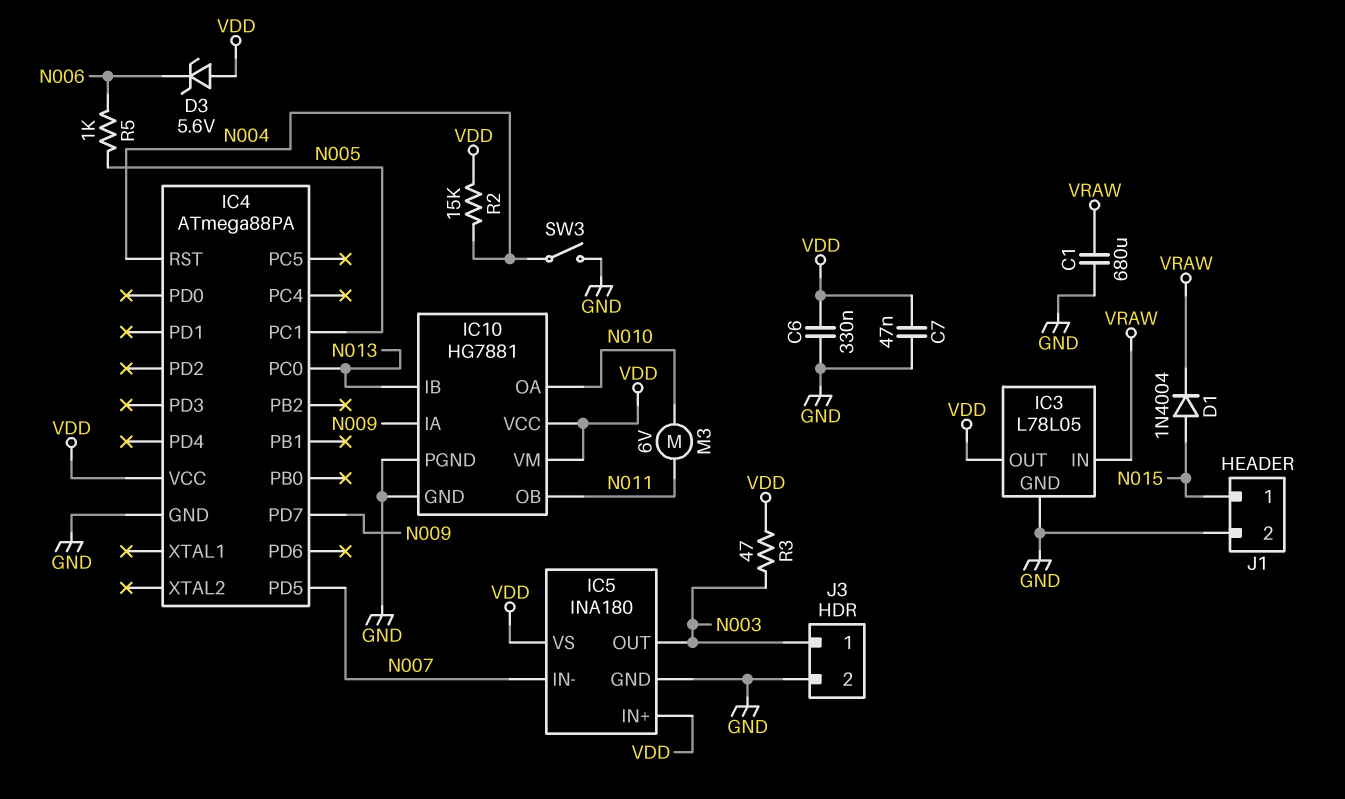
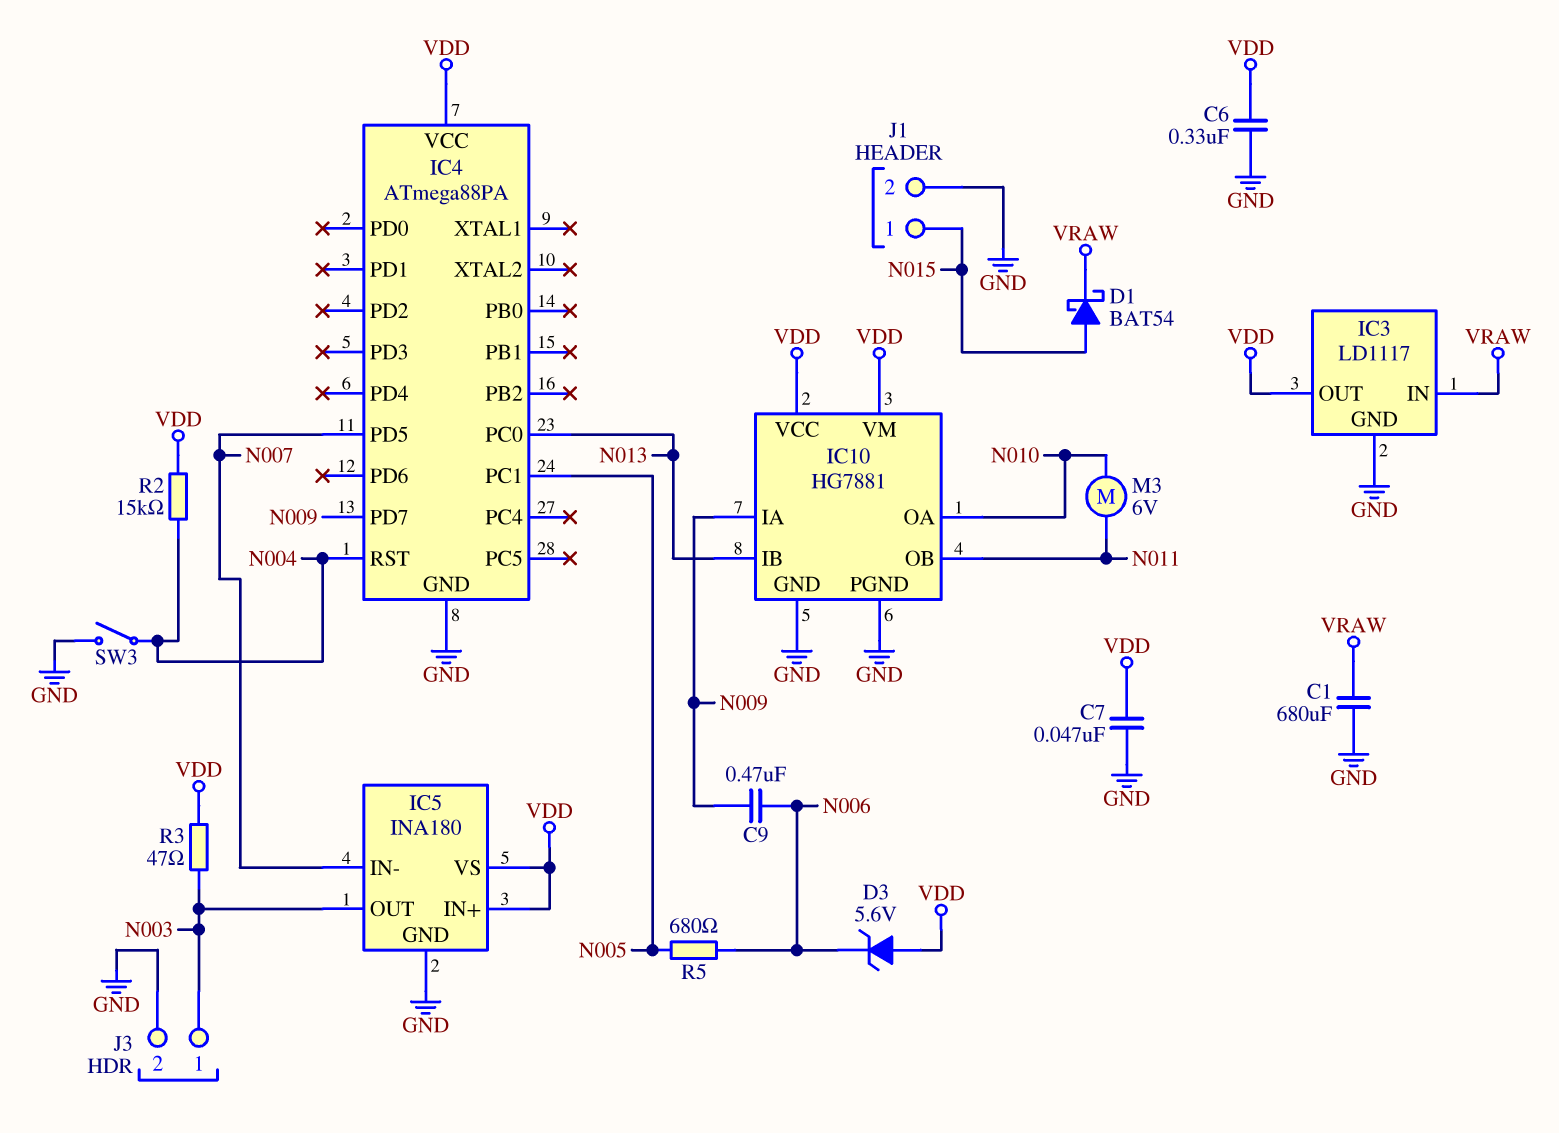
C9: none -> 470nF (N006, N009)
D1: diode 1N4004 (A N015, K VRAW) -> schottky BAT54 (A N015, K VRAW)
IC3: L78L05 -> LD1117
R5: 1k (N005, N006) -> 680 (N005, N006)

